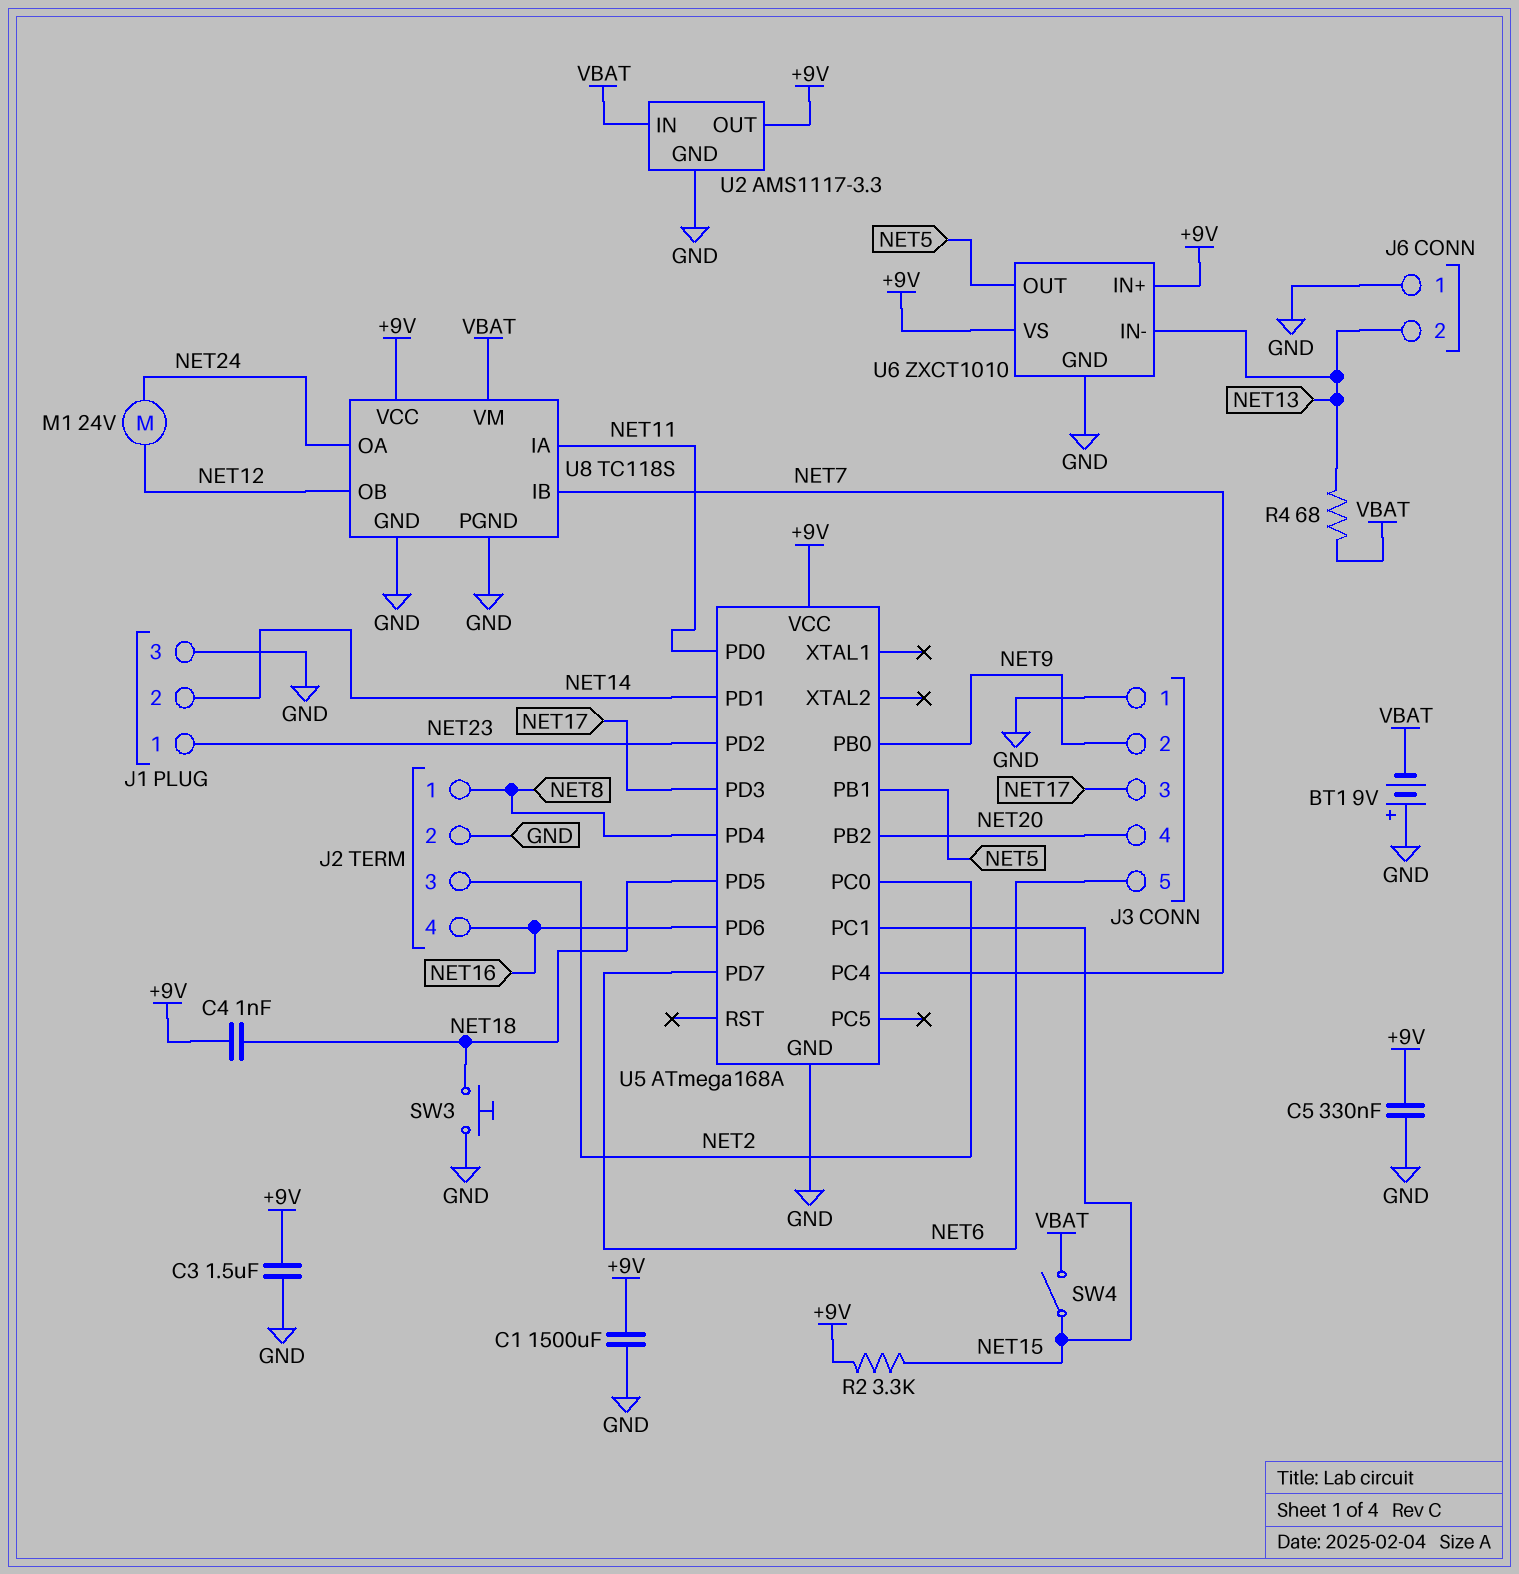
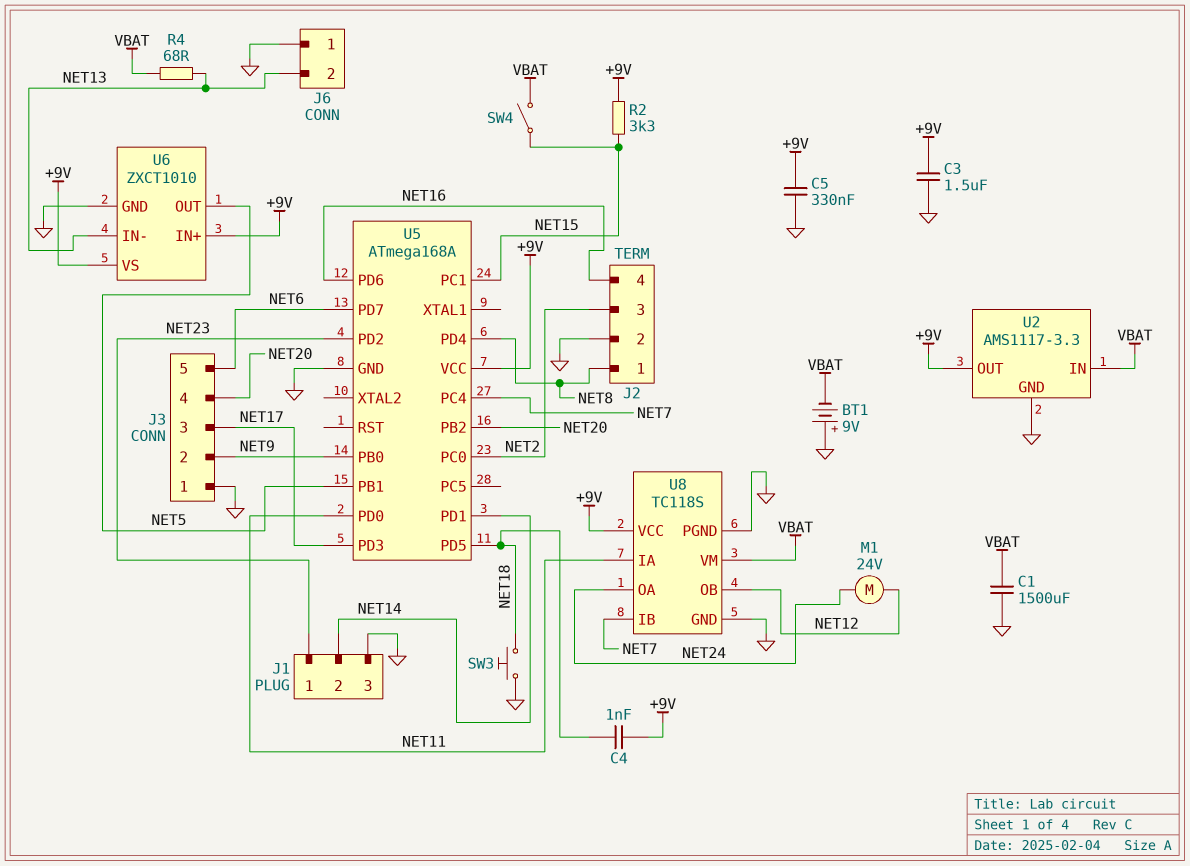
C1: 1500uF (+9V, GND) -> 1500uF (GND, VBAT)

